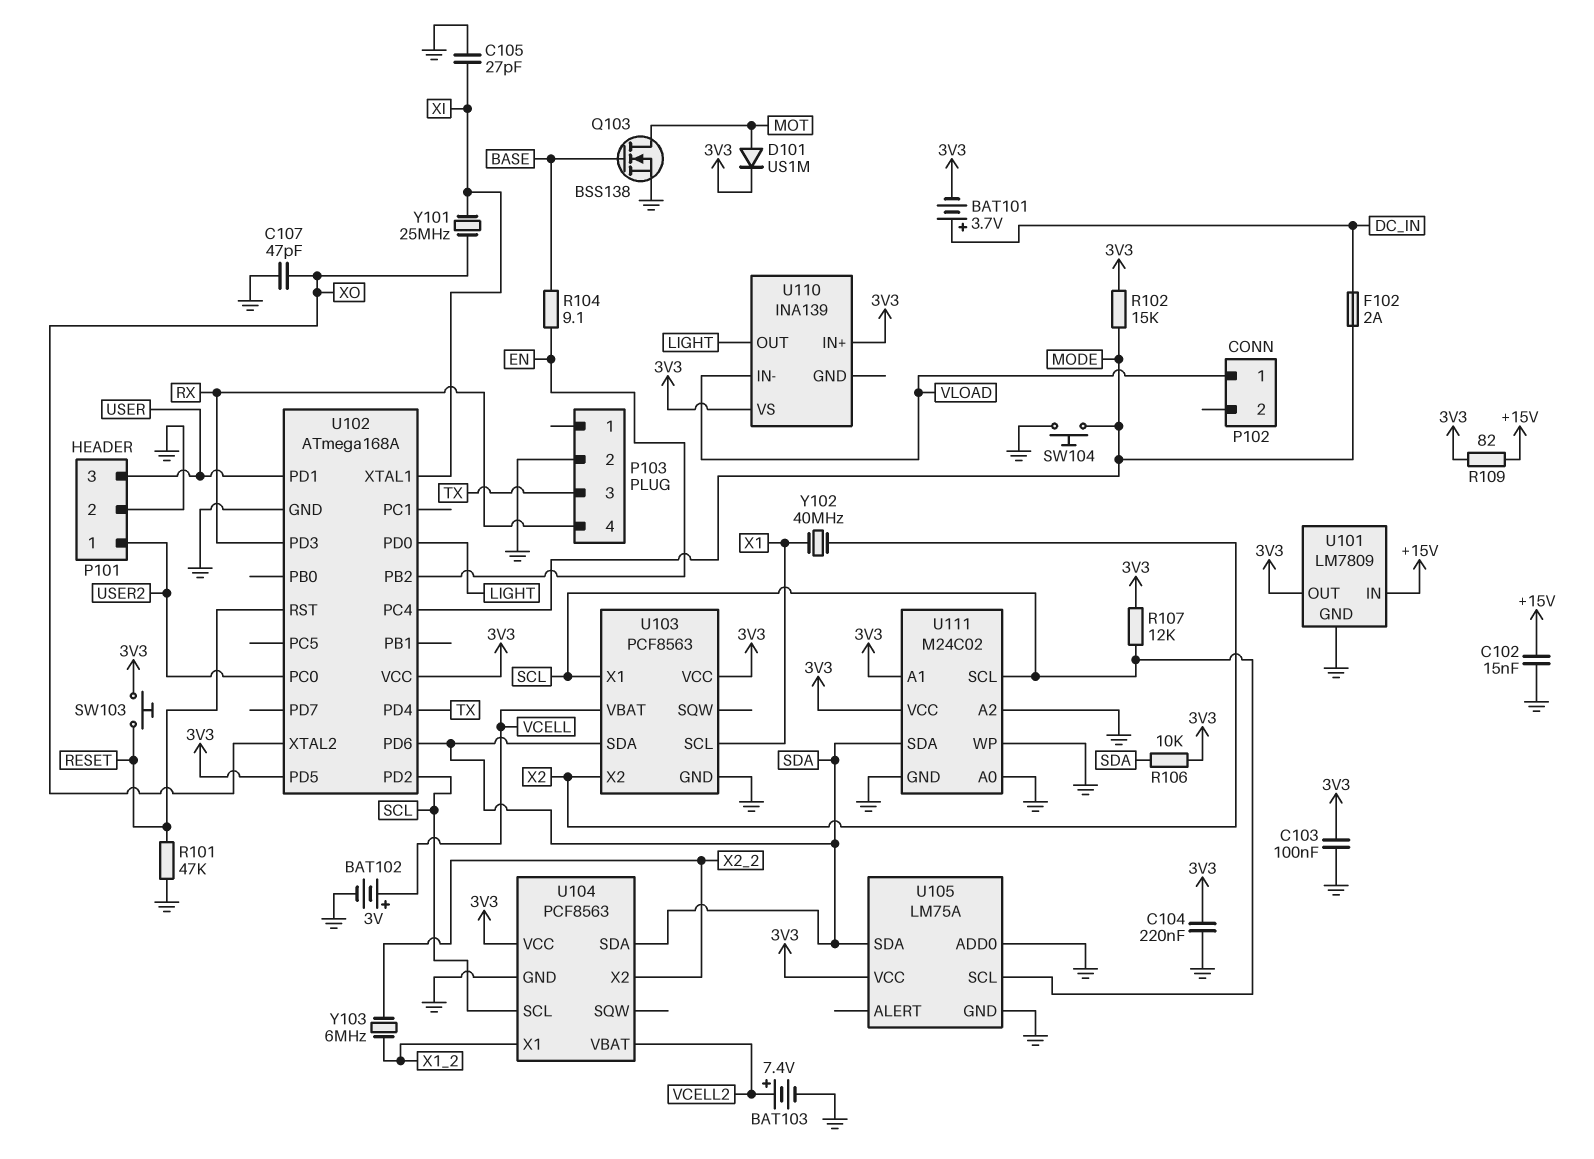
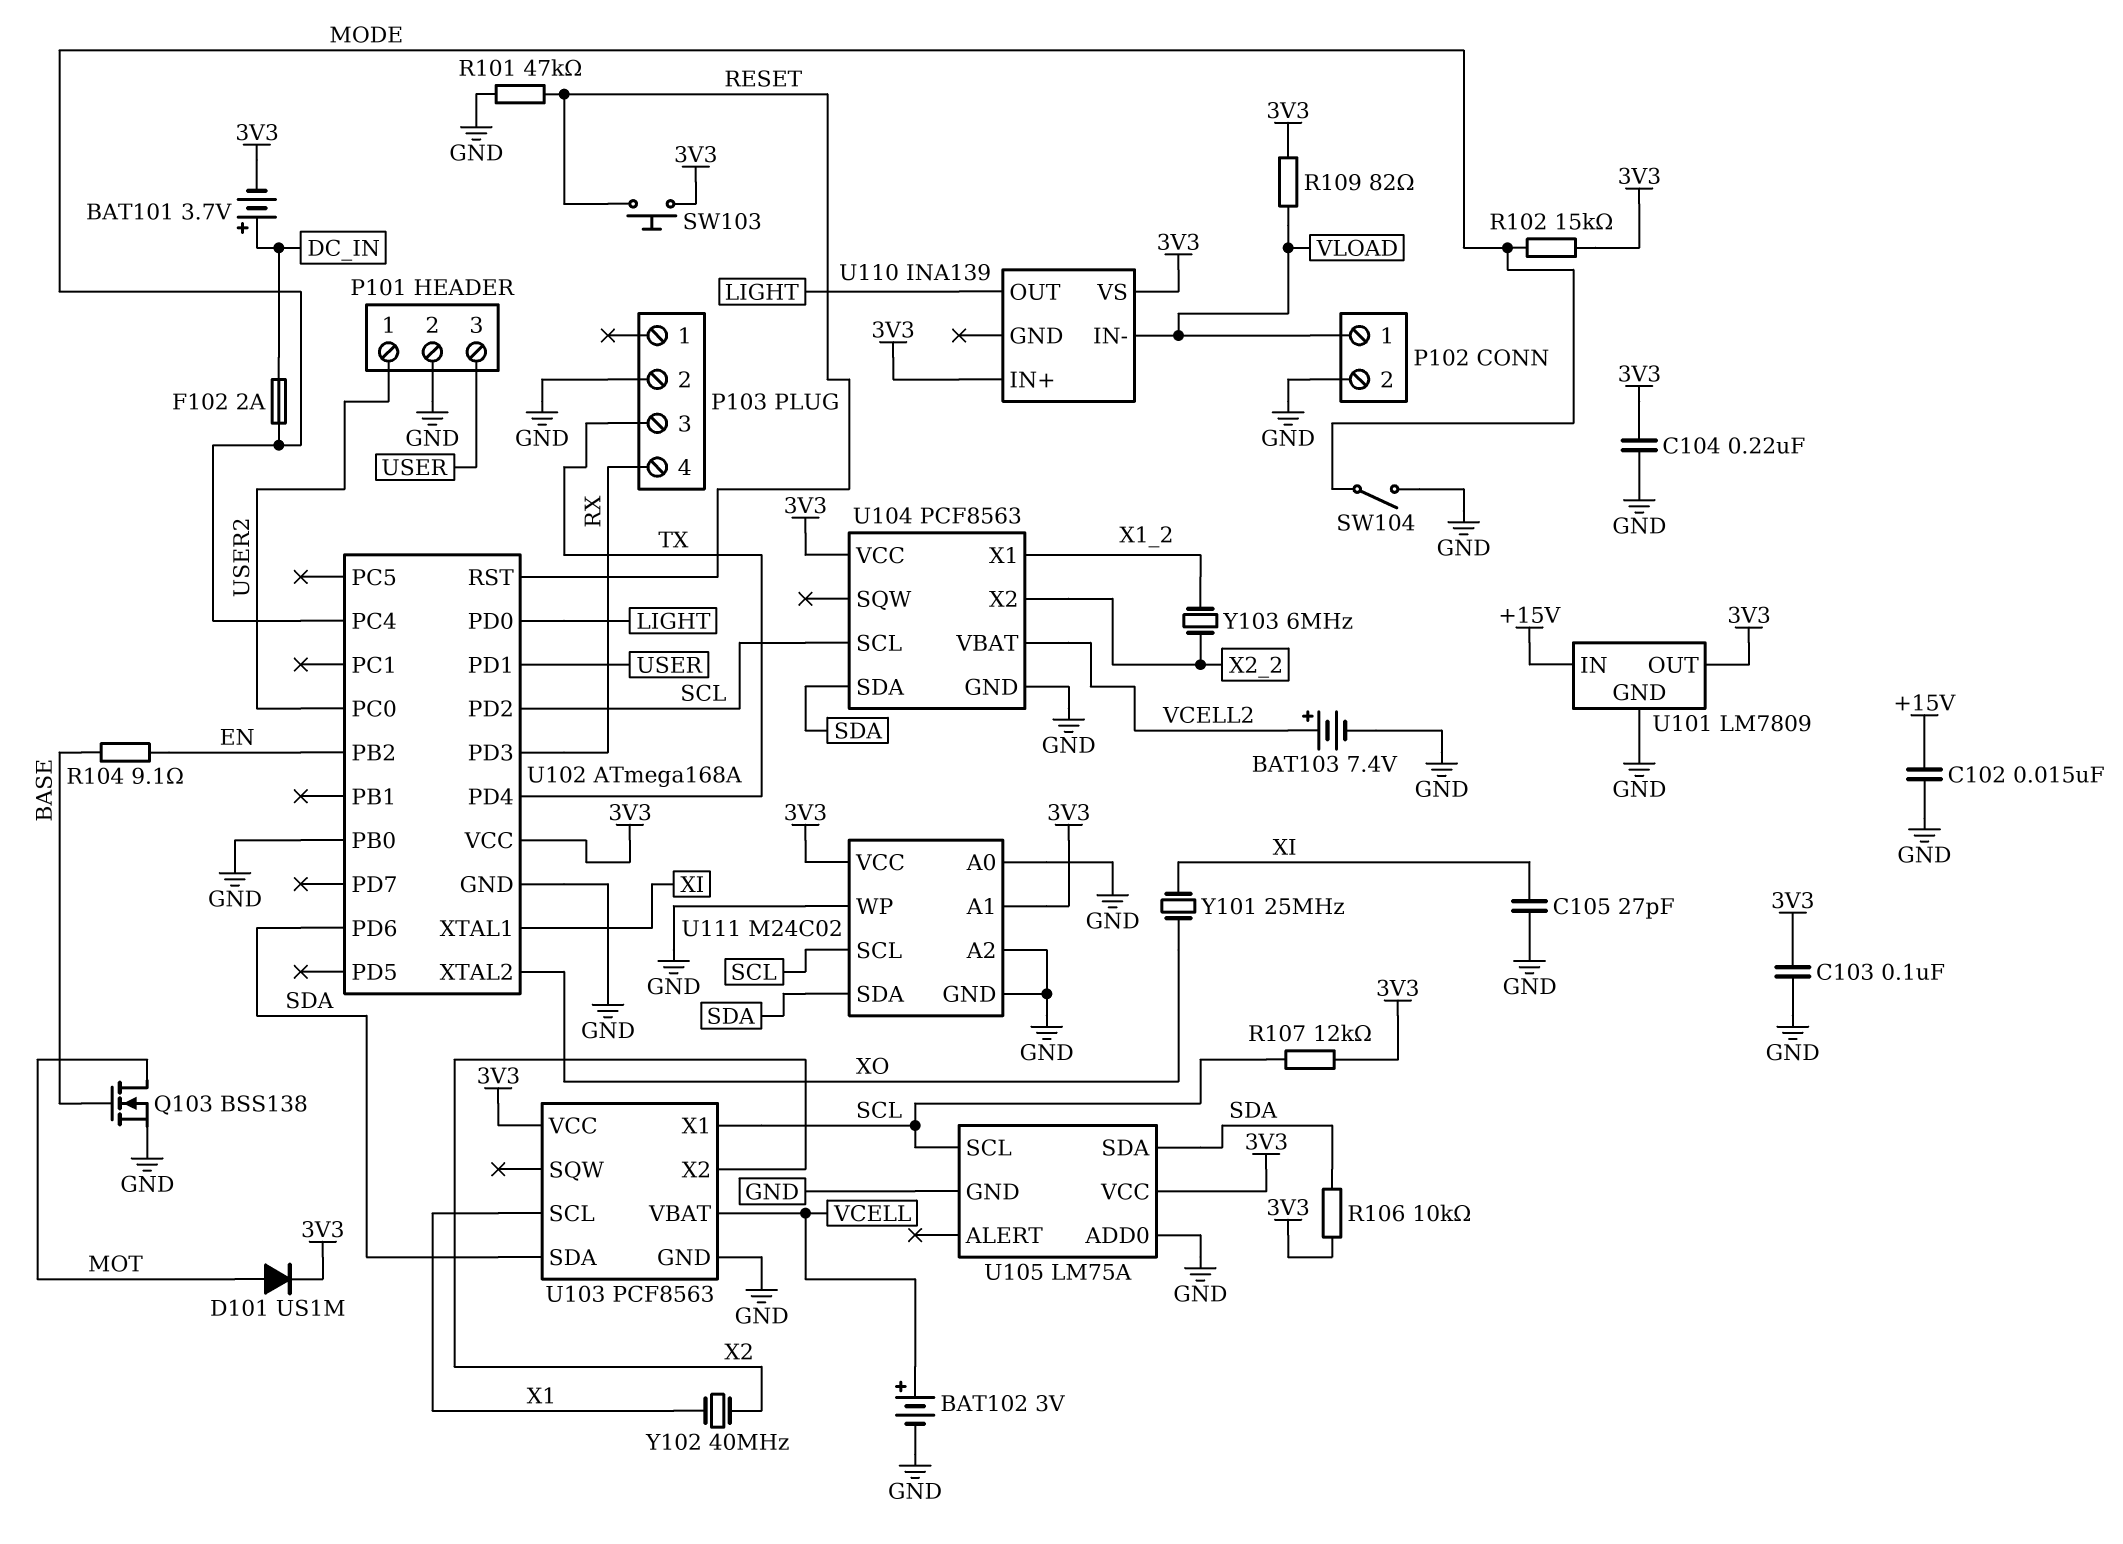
C107: 47pF (GND, XO) -> none
P102 pin 2: none -> GND
R109: 82 (+15V, 3V3) -> 82 (3V3, VLOAD)
SW104: button (GND, MODE) -> switch (GND, MODE)
U102 pin PB0: none -> GND
U102 pin PD5: 3V3 -> none

